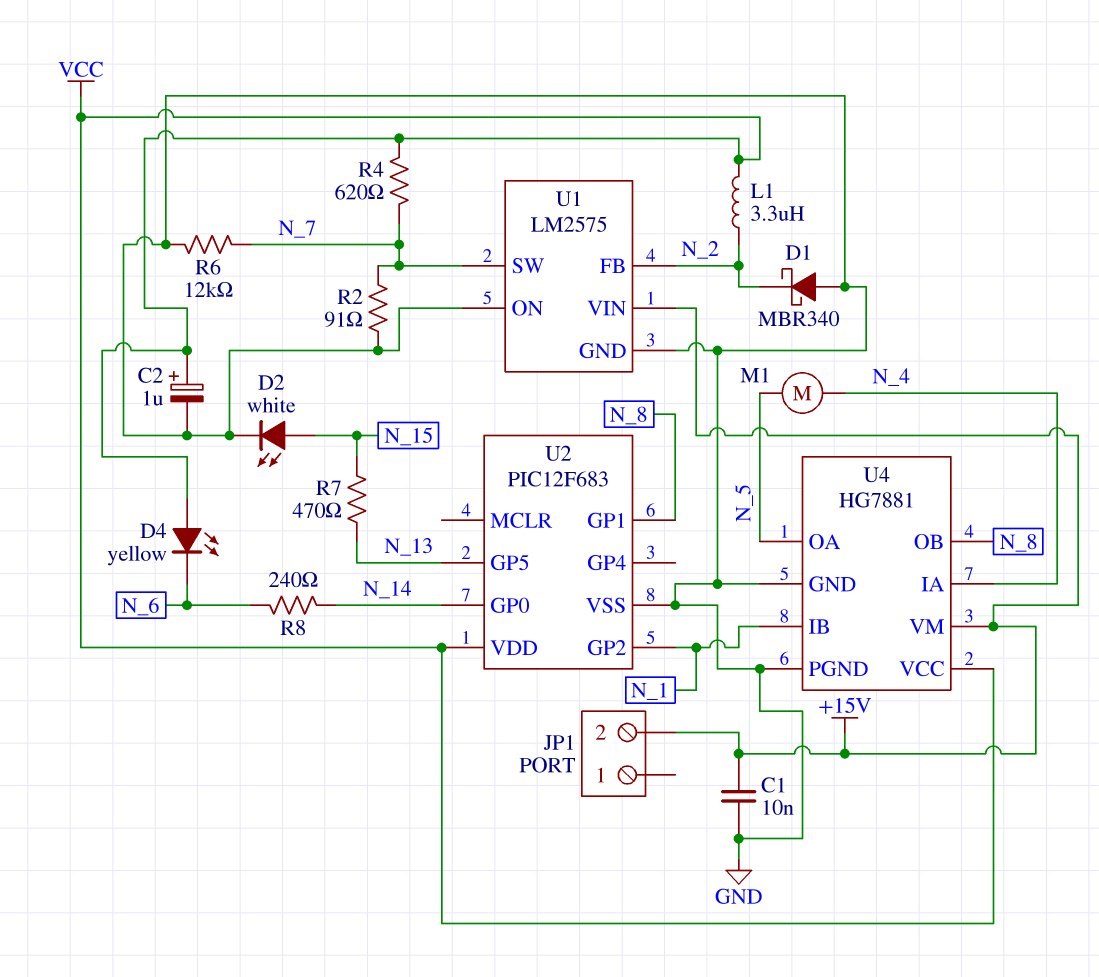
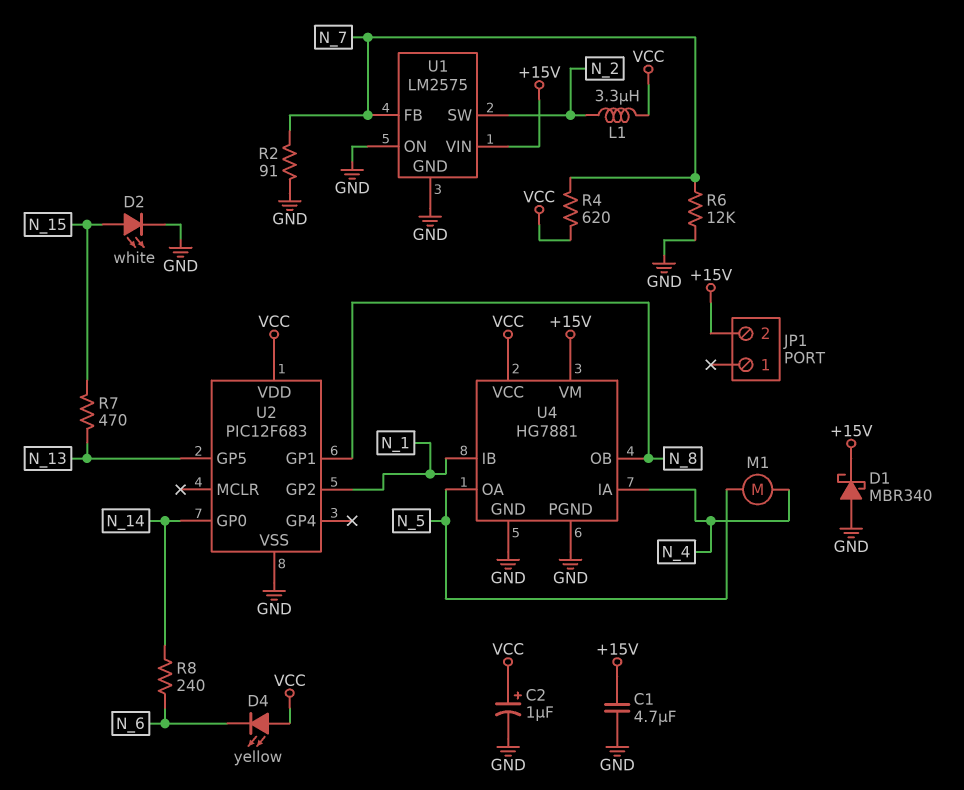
C1: 10nF (+15V, GND) -> 4.7uF (+15V, GND)
D1: schottky MBR340 (A GND, K N_2) -> schottky MBR340 (A GND, K +15V)
U1 pin FB: N_2 -> N_7
U1 pin SW: N_7 -> N_2

